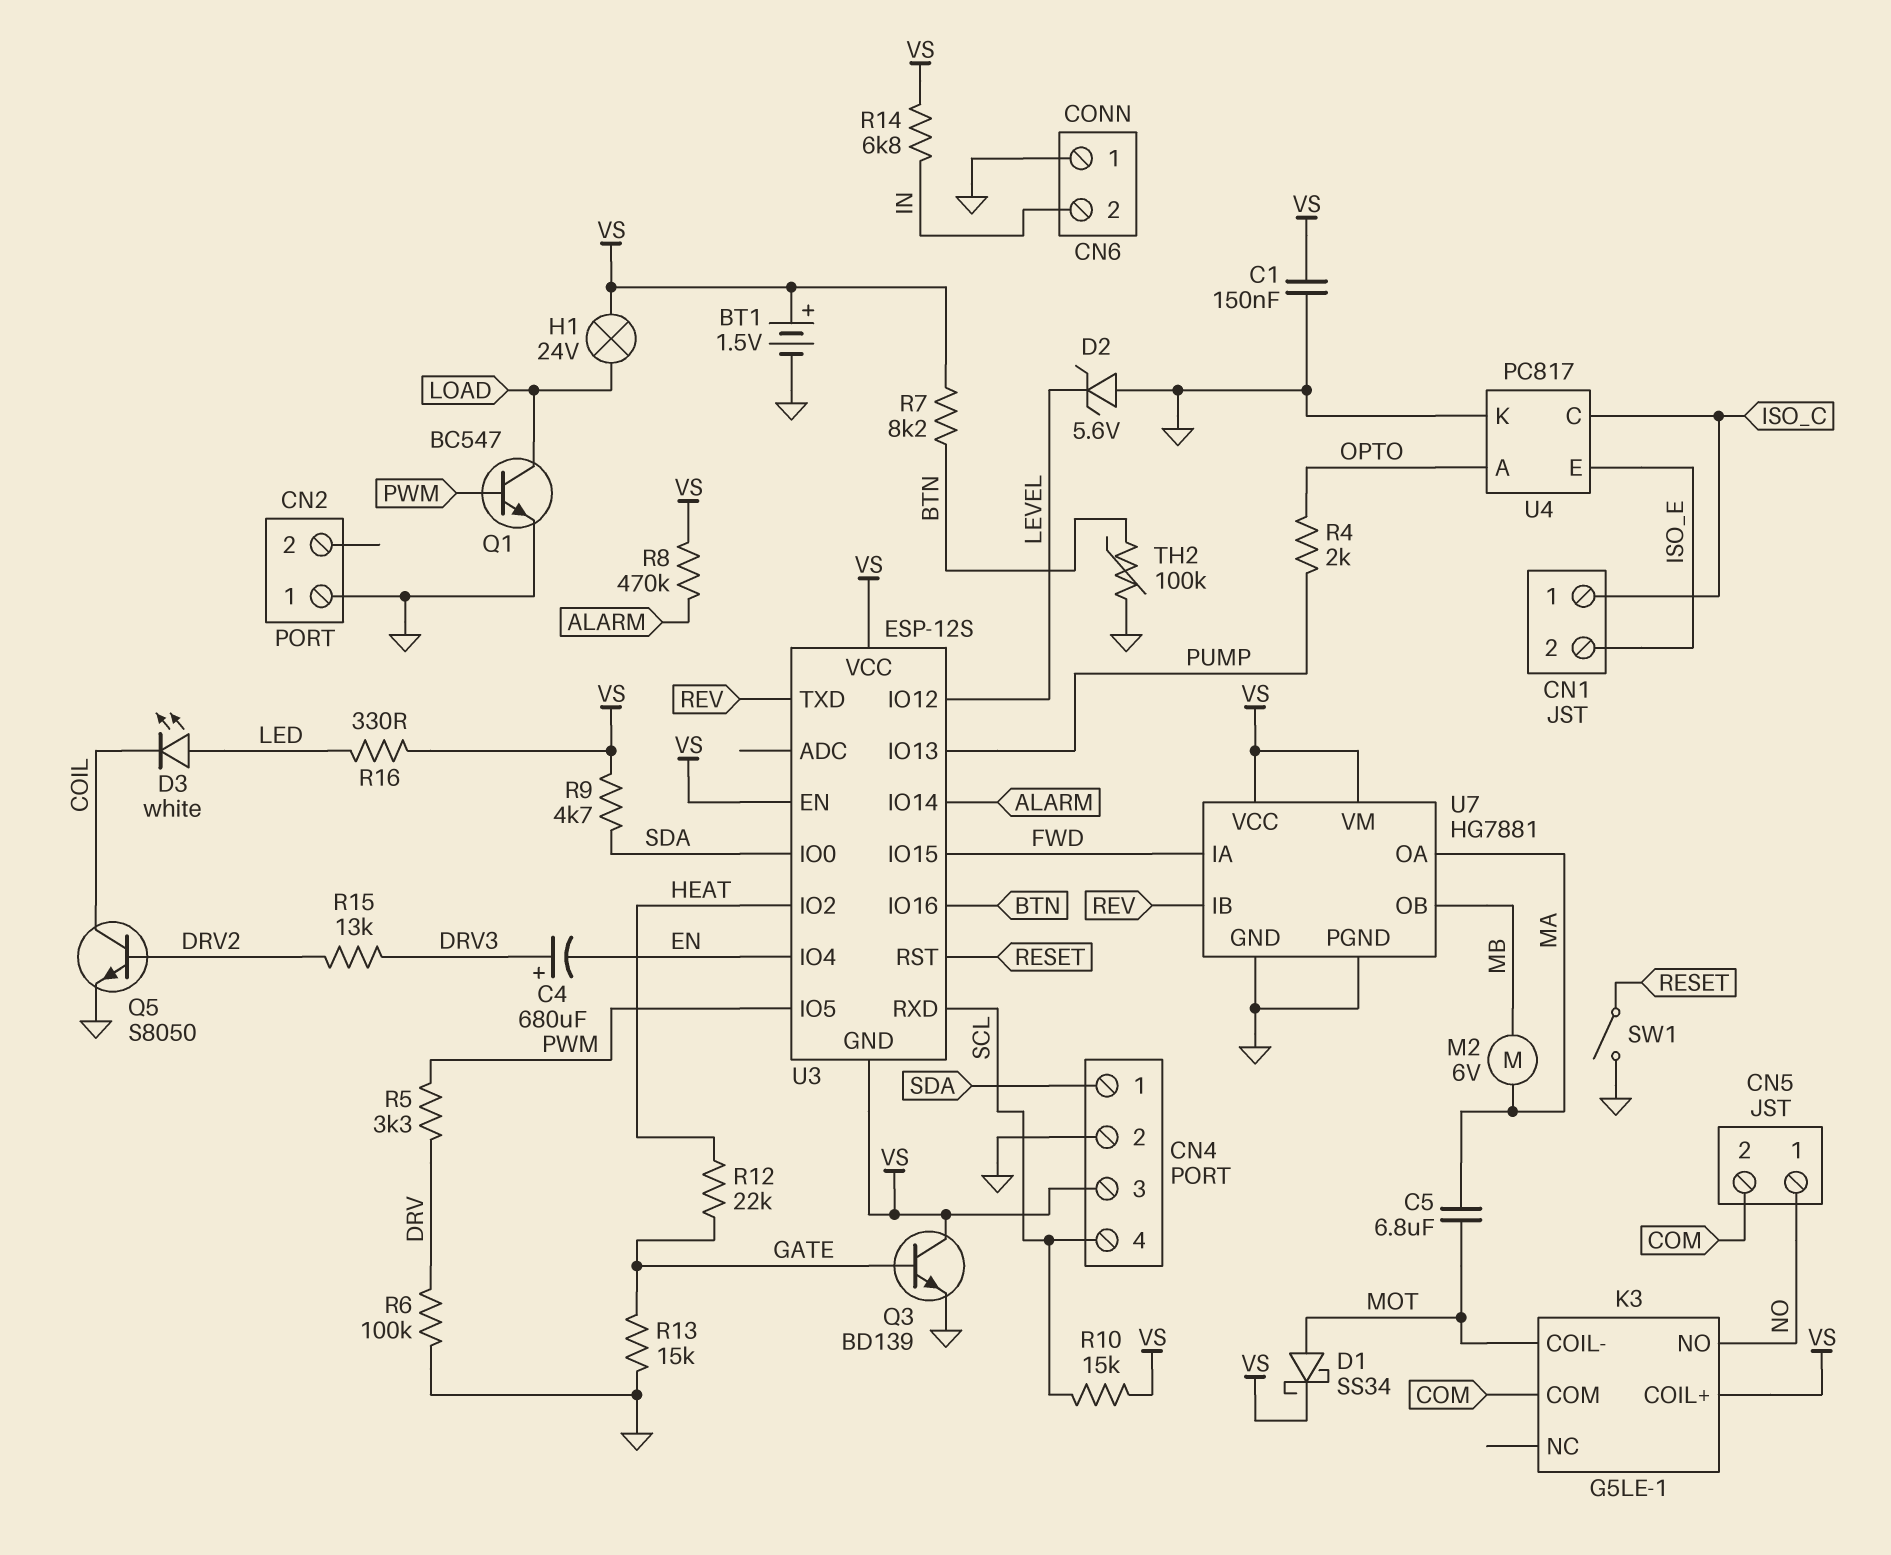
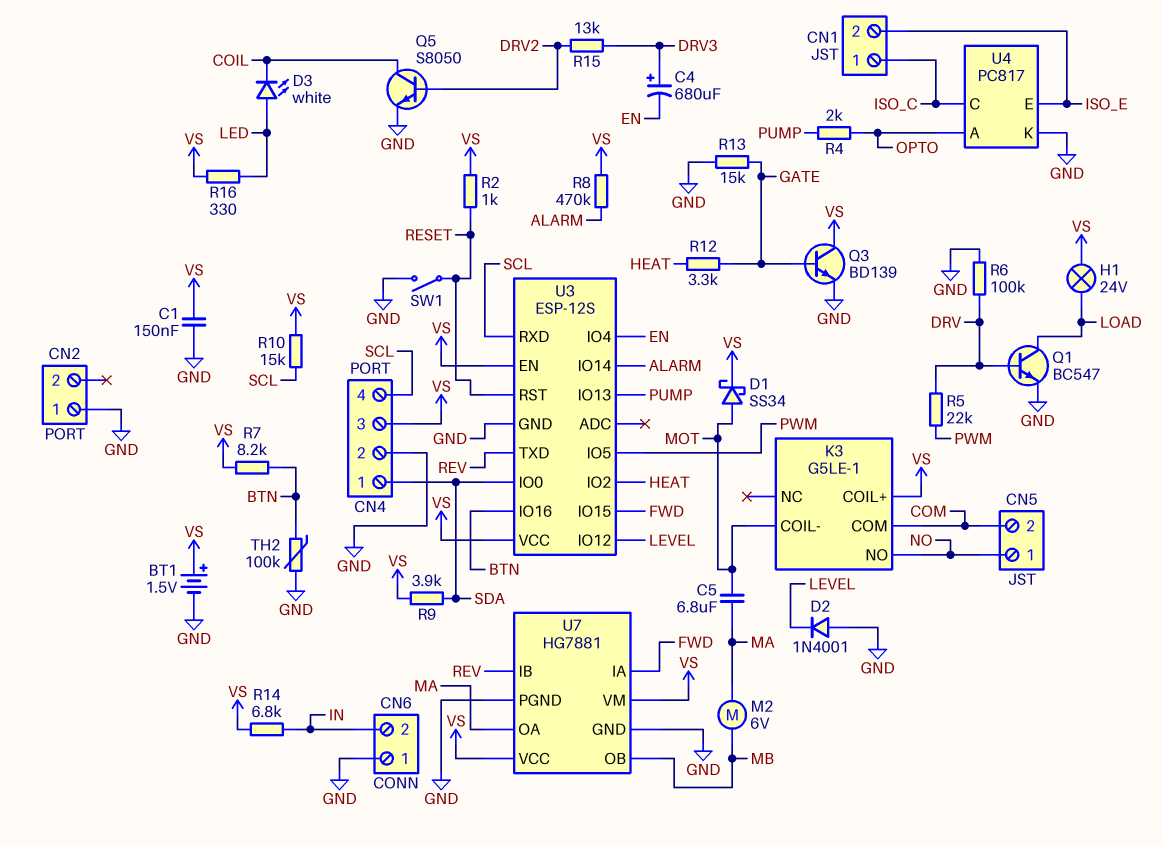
D2: zener 5.6V (A GND, K LEVEL) -> diode 1N4001 (A GND, K LEVEL)
Q1: NPN BC547 (B PWM, C LOAD, E GND) -> NPN BC547 (B DRV, C LOAD, E GND)
R2: none -> 1k (RESET, VS)
R5: 3.3k (DRV, PWM) -> 22k (DRV, PWM)
R9: 4.7k (SDA, VS) -> 3.9k (SDA, VS)
R12: 22k (GATE, HEAT) -> 3.3k (GATE, HEAT)
U3 pin GND: VS -> GND

